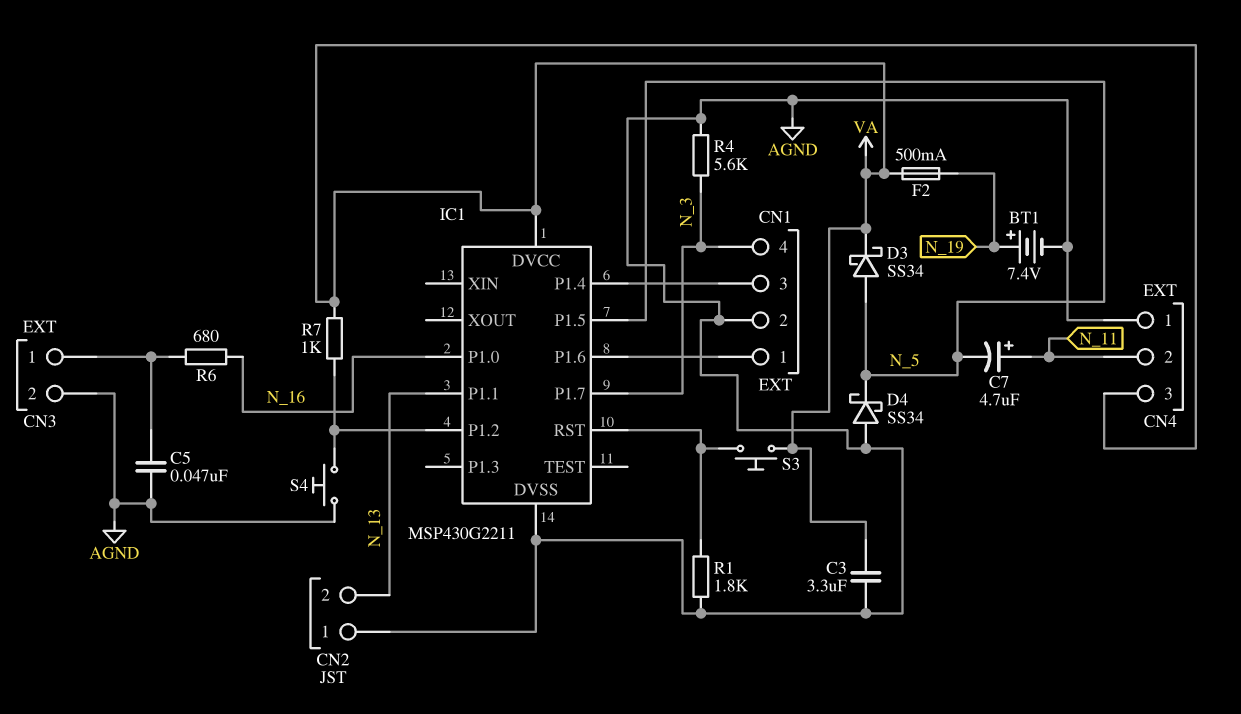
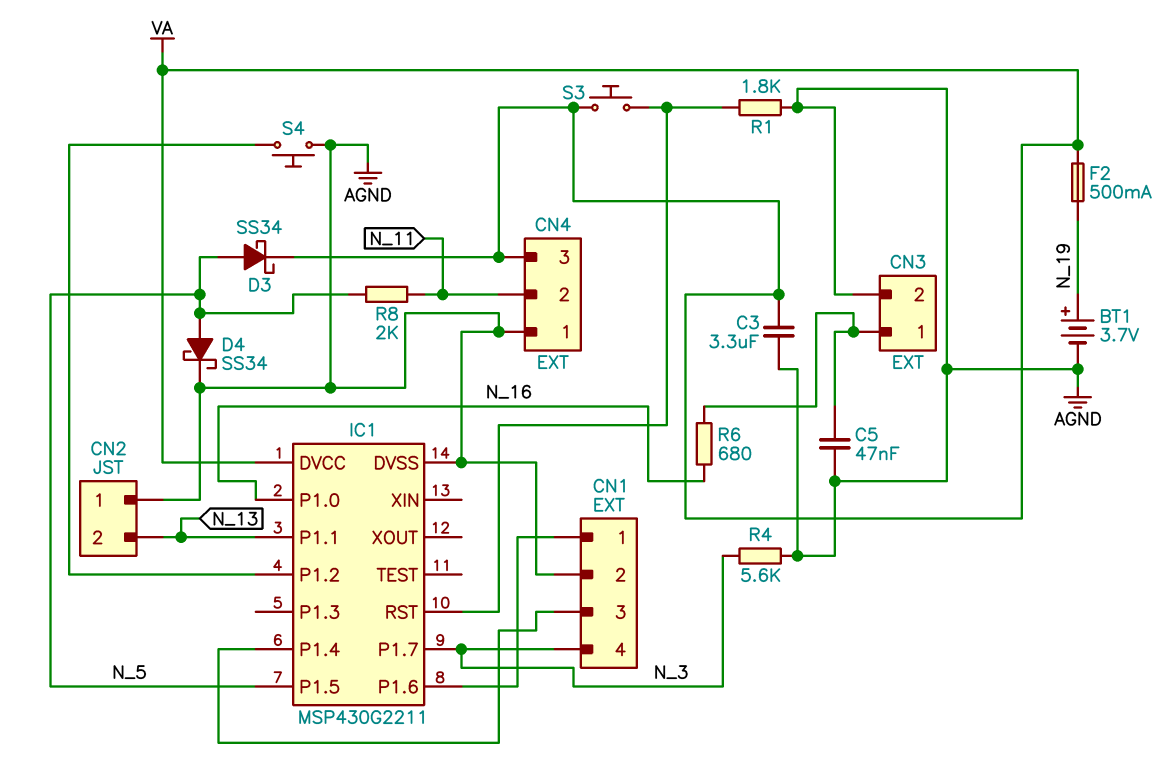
BT1: 7.4V (plus N_19, minus AGND) -> 3.7V (plus N_19, minus AGND)
C7: 4.7uF (plus N_11, minus N_5) -> none
D4: schottky SS34 (A AGND, K N_5) -> schottky SS34 (A N_5, K AGND)
R7: 1k (IC1/P1.2, VA) -> none
R8: none -> 2k (N_5, N_11)

